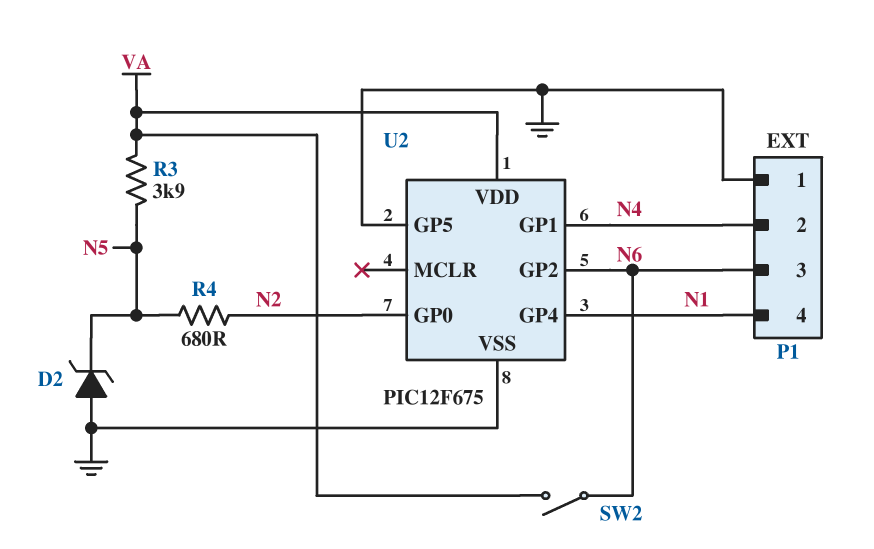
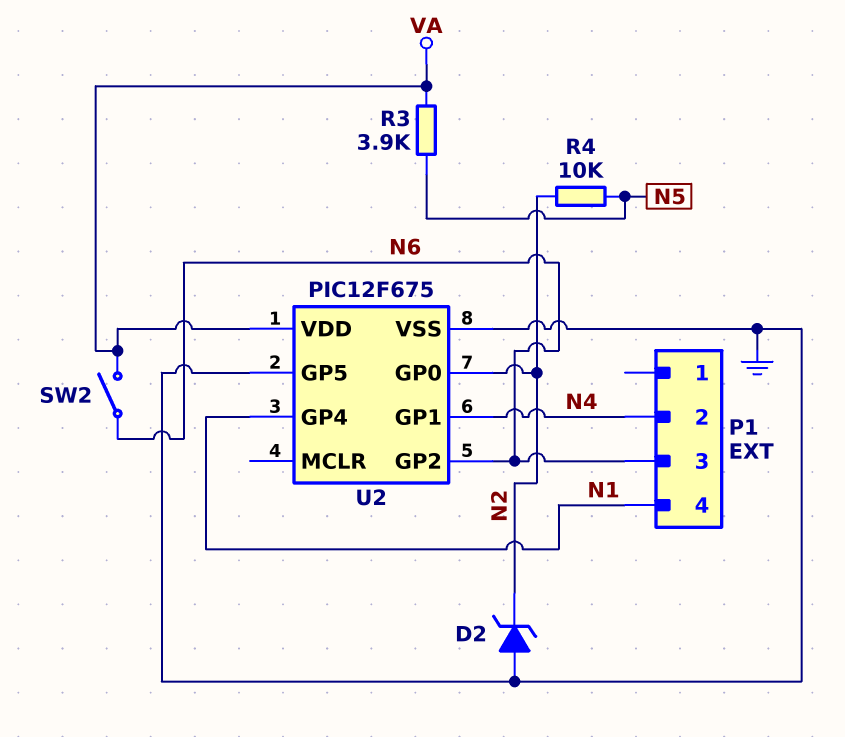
D2: zener (A GND, K N5) -> zener (A GND, K N2)
P1 pin 1: GND -> none
R4: 680 (N2, N5) -> 10k (N2, N5)

